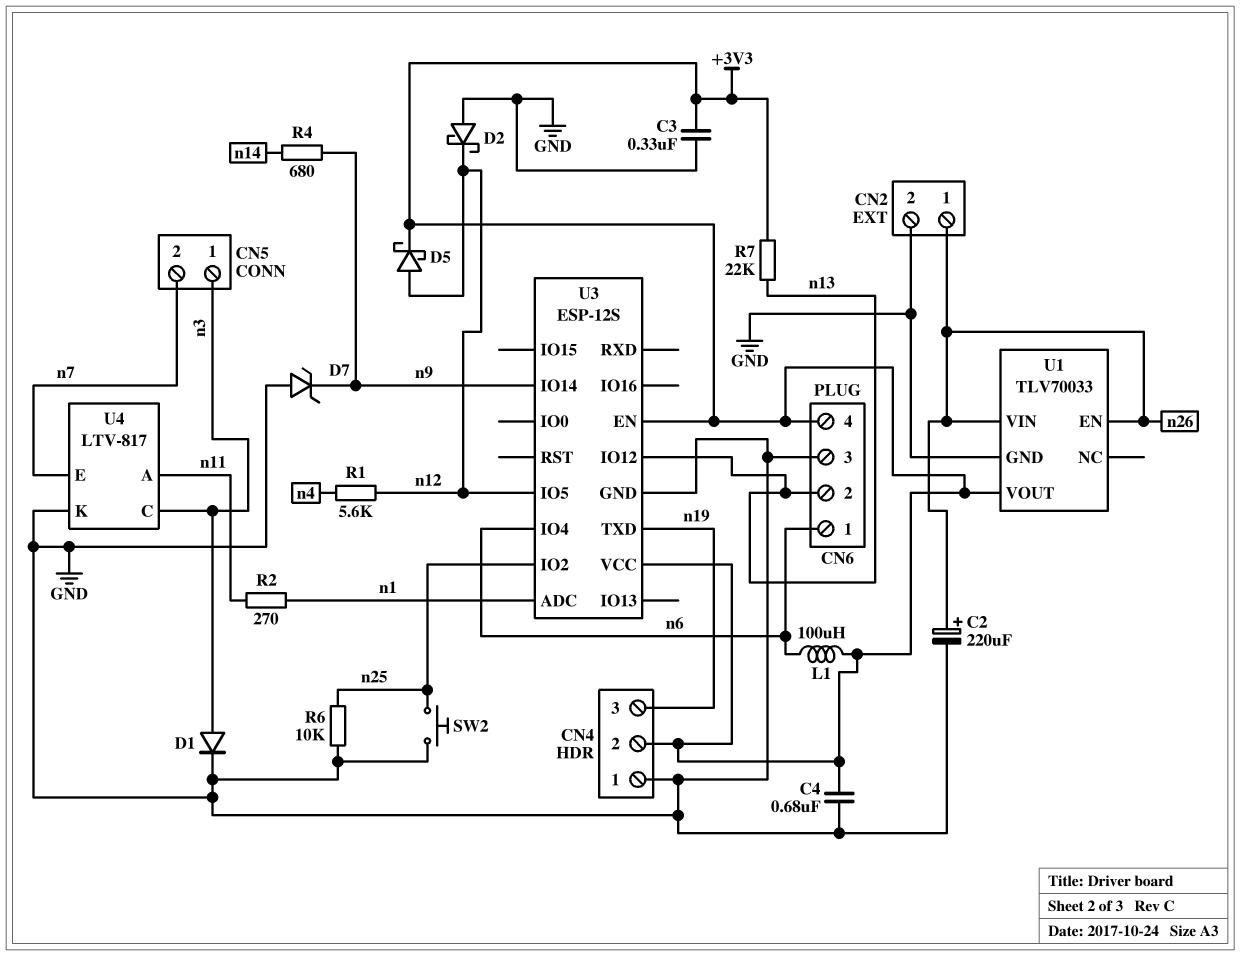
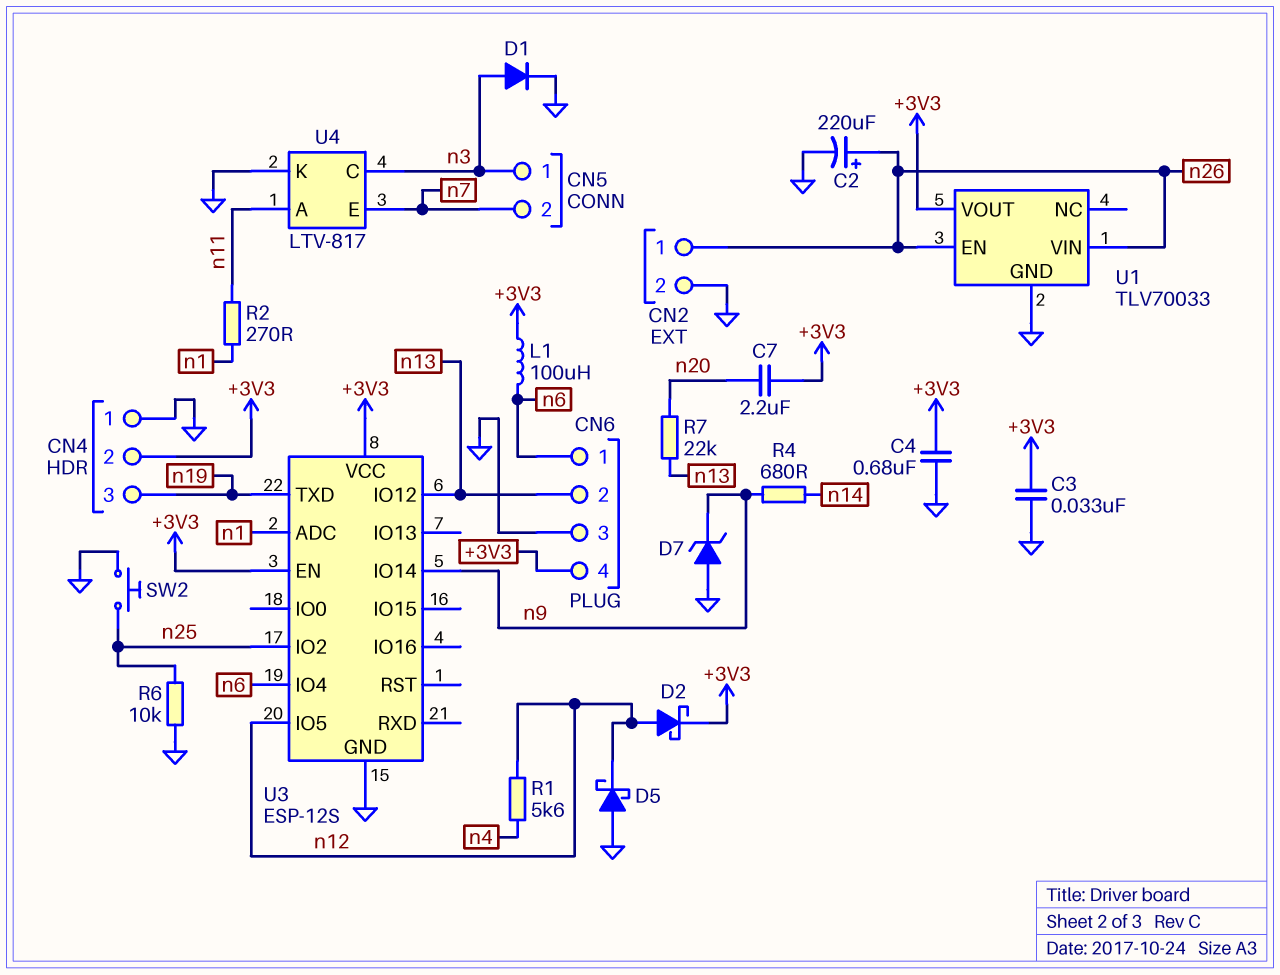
C3: 330nF (+3V3, GND) -> 33nF (+3V3, GND)
C7: none -> 2.2uF (+3V3, n20)
D2: schottky (A GND, K n12) -> schottky (A n12, K +3V3)
D5: schottky (A n12, K +3V3) -> schottky (A GND, K n12)
R7: 22k (+3V3, n13) -> 22k (n13, n20)

